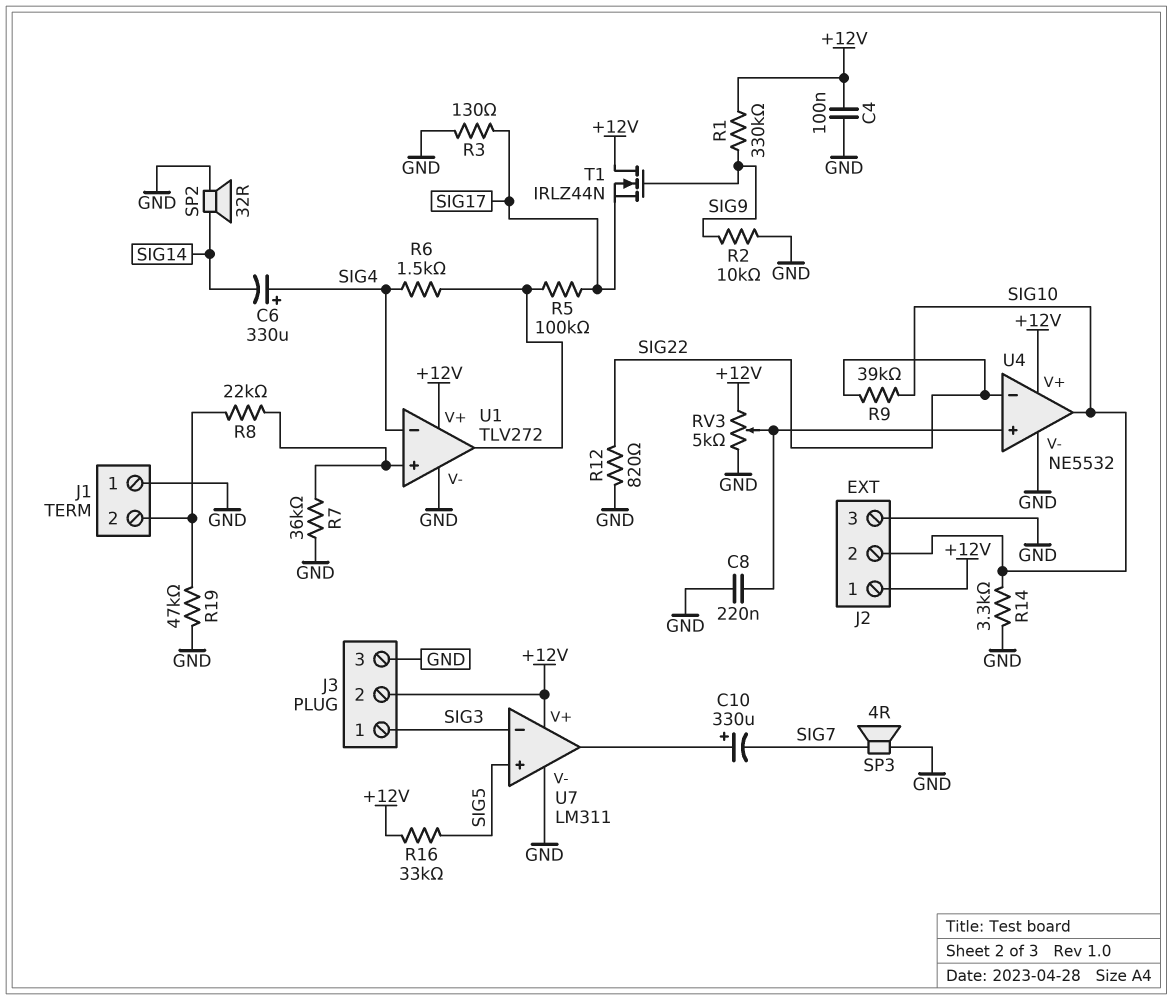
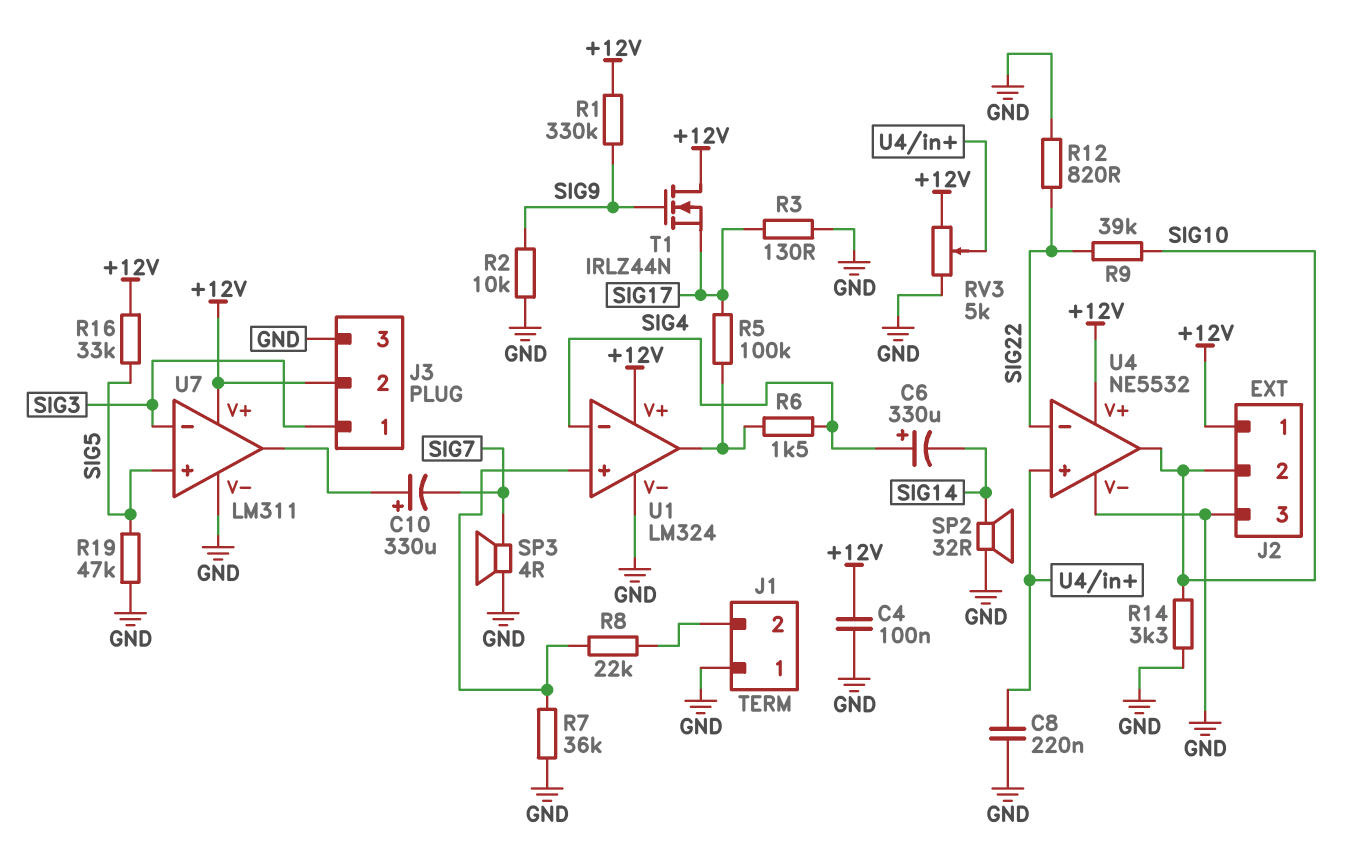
R19: 47k (GND, J1/2) -> 47k (GND, SIG5)
U1: TLV272 -> LM324

